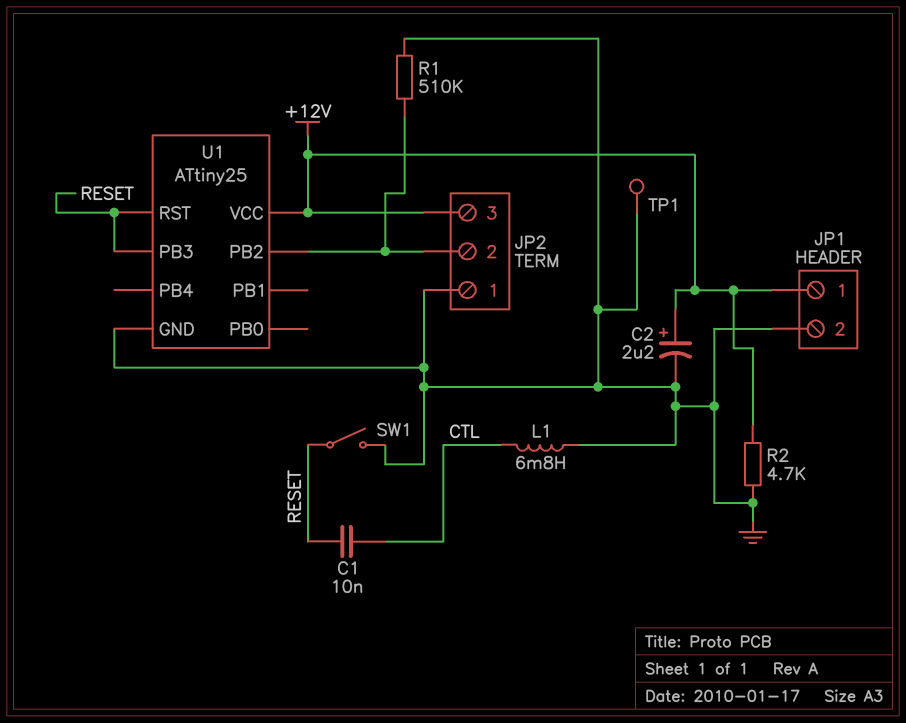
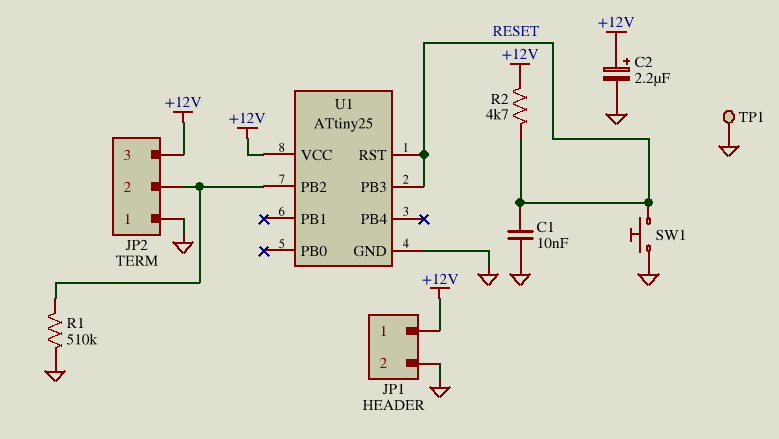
C1: 10nF (CTL, RESET) -> 10nF (GND, RESET)
L1: 6.8mH (CTL, GND) -> none
R2: 4.7k (+12V, GND) -> 4.7k (+12V, RESET)
SW1: switch (GND, RESET) -> button (GND, RESET)

